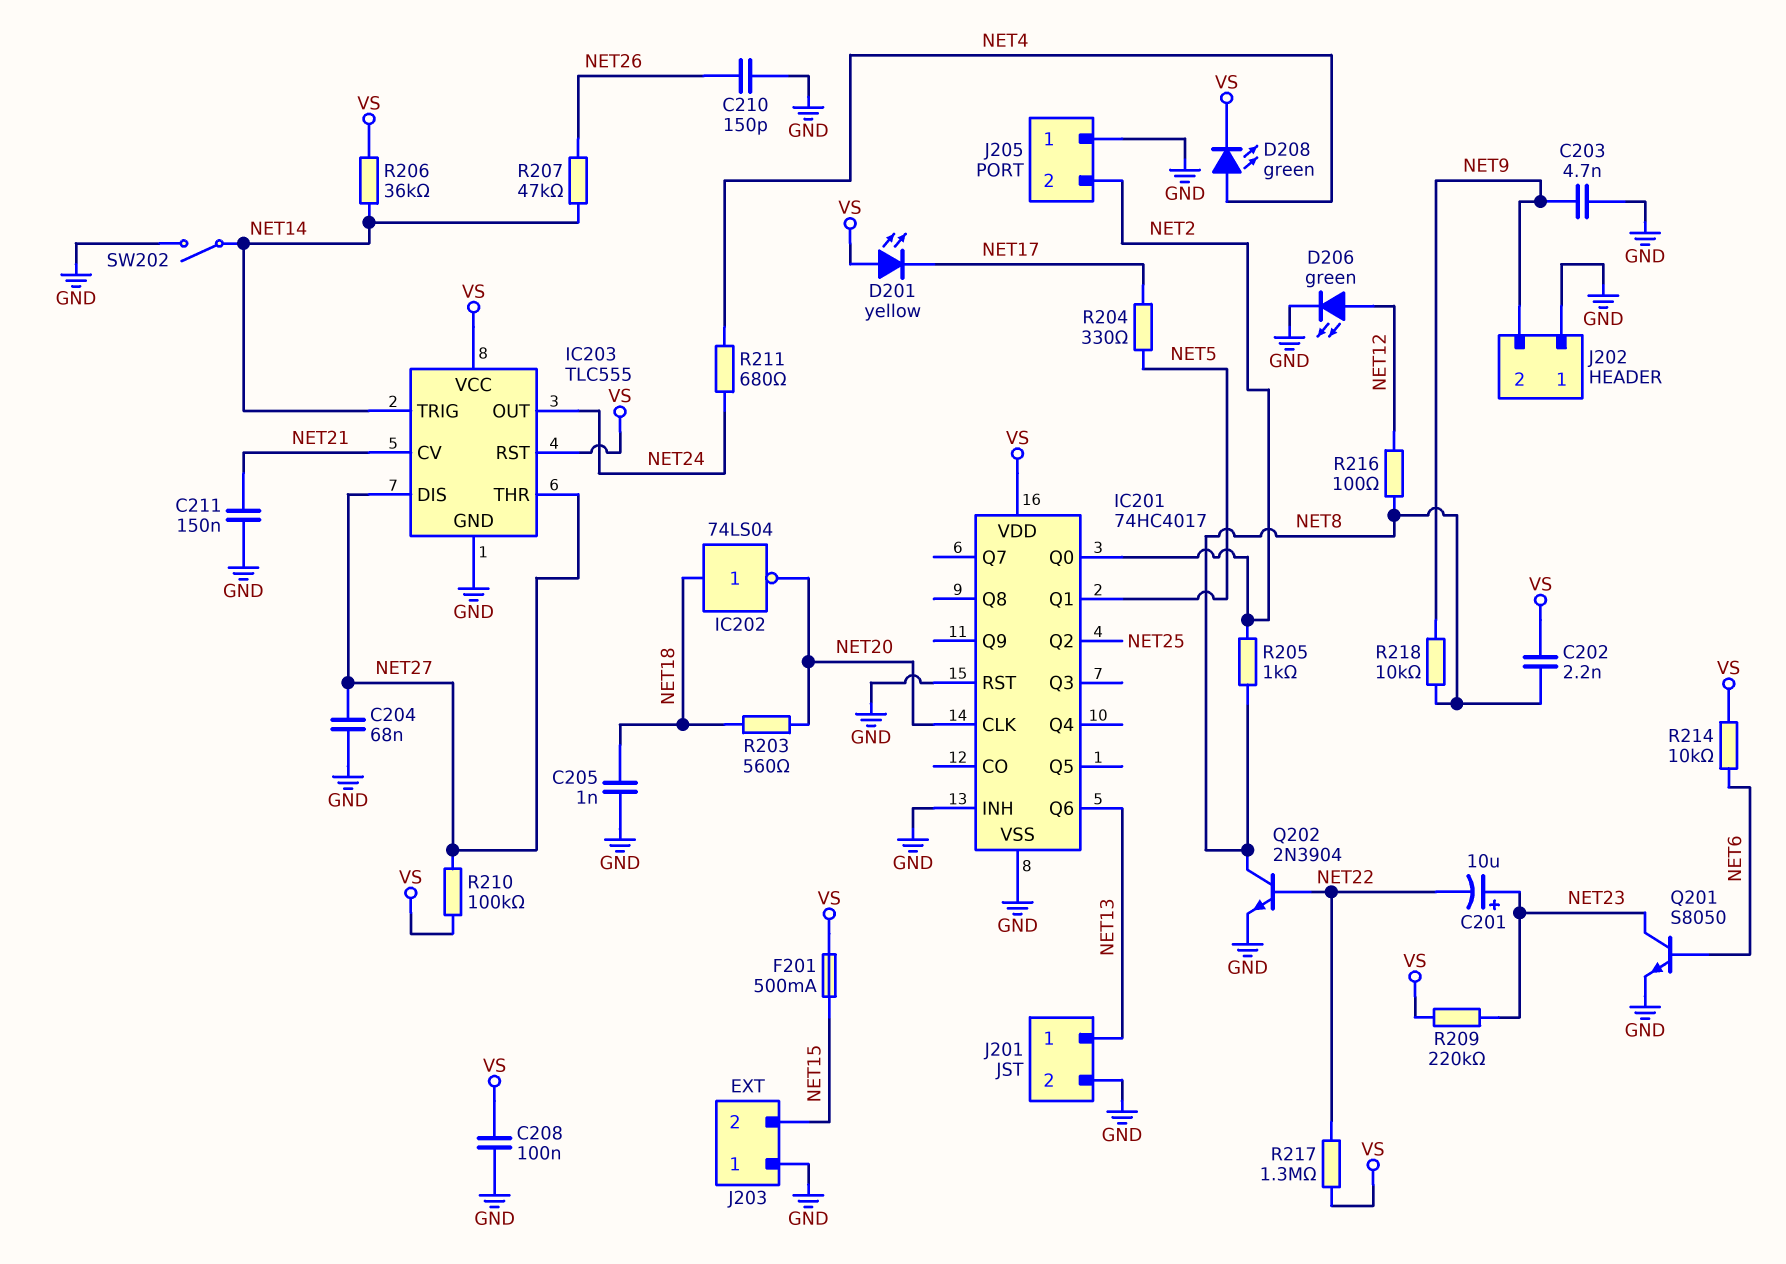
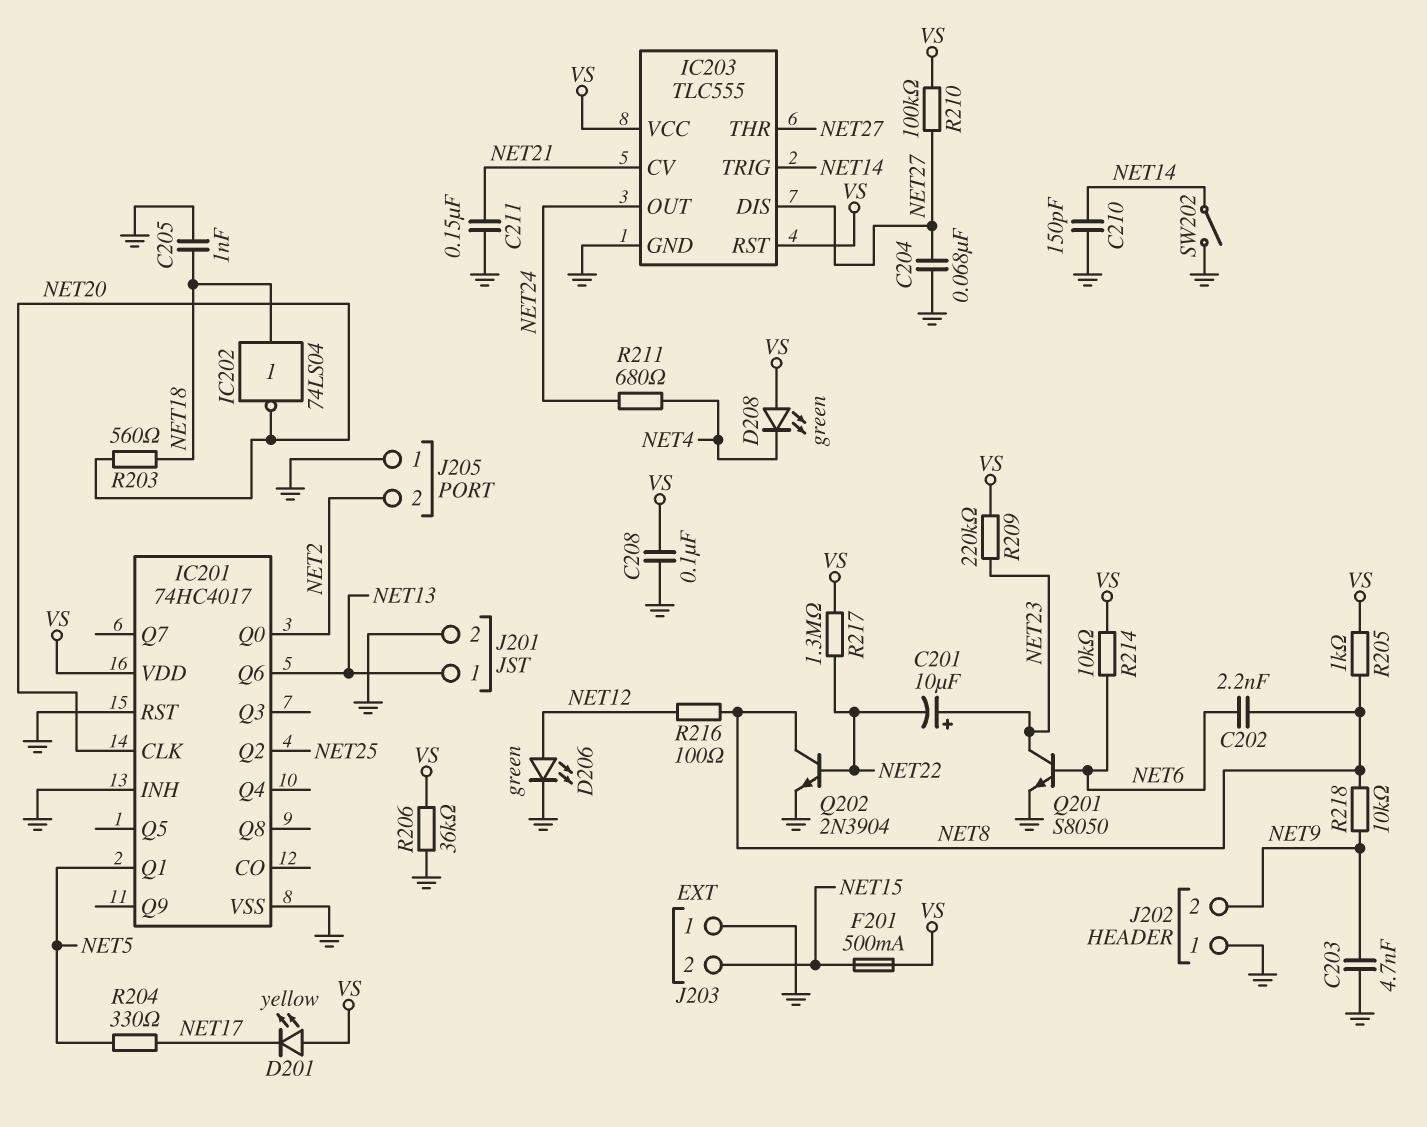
C202: 2.2nF (NET8, VS) -> 2.2nF (NET6, NET8)
C210: 150pF (GND, NET26) -> 150pF (GND, NET14)
D208: LED green (A NET4, K VS) -> LED green (A VS, K NET4)
R205: 1k (NET2, NET8) -> 1k (NET8, VS)
R206: 36k (NET14, VS) -> 36k (GND, VS)
R207: 47k (NET14, NET26) -> none

